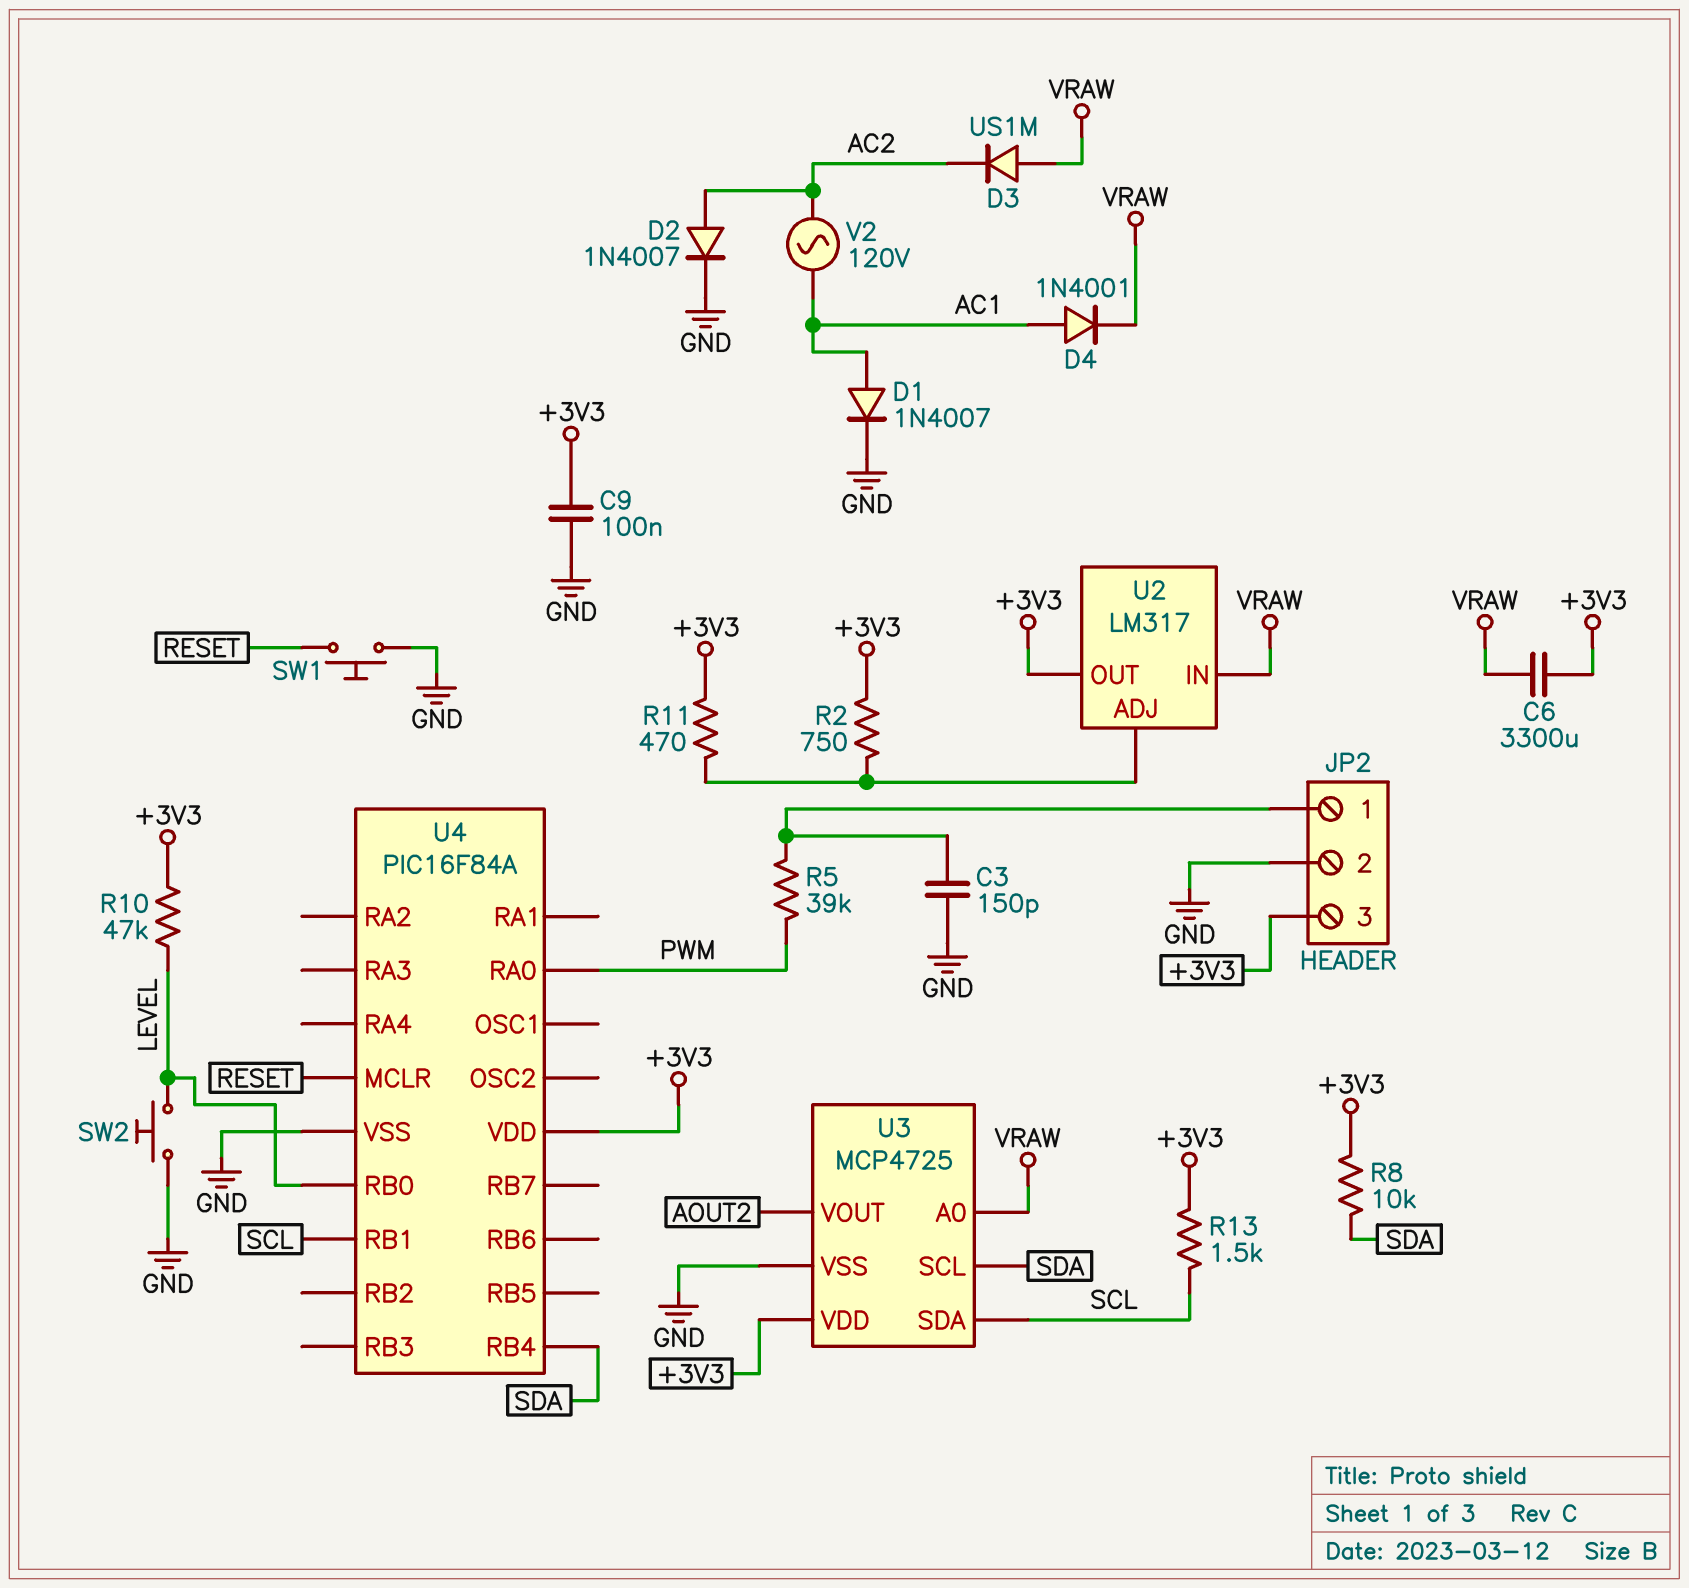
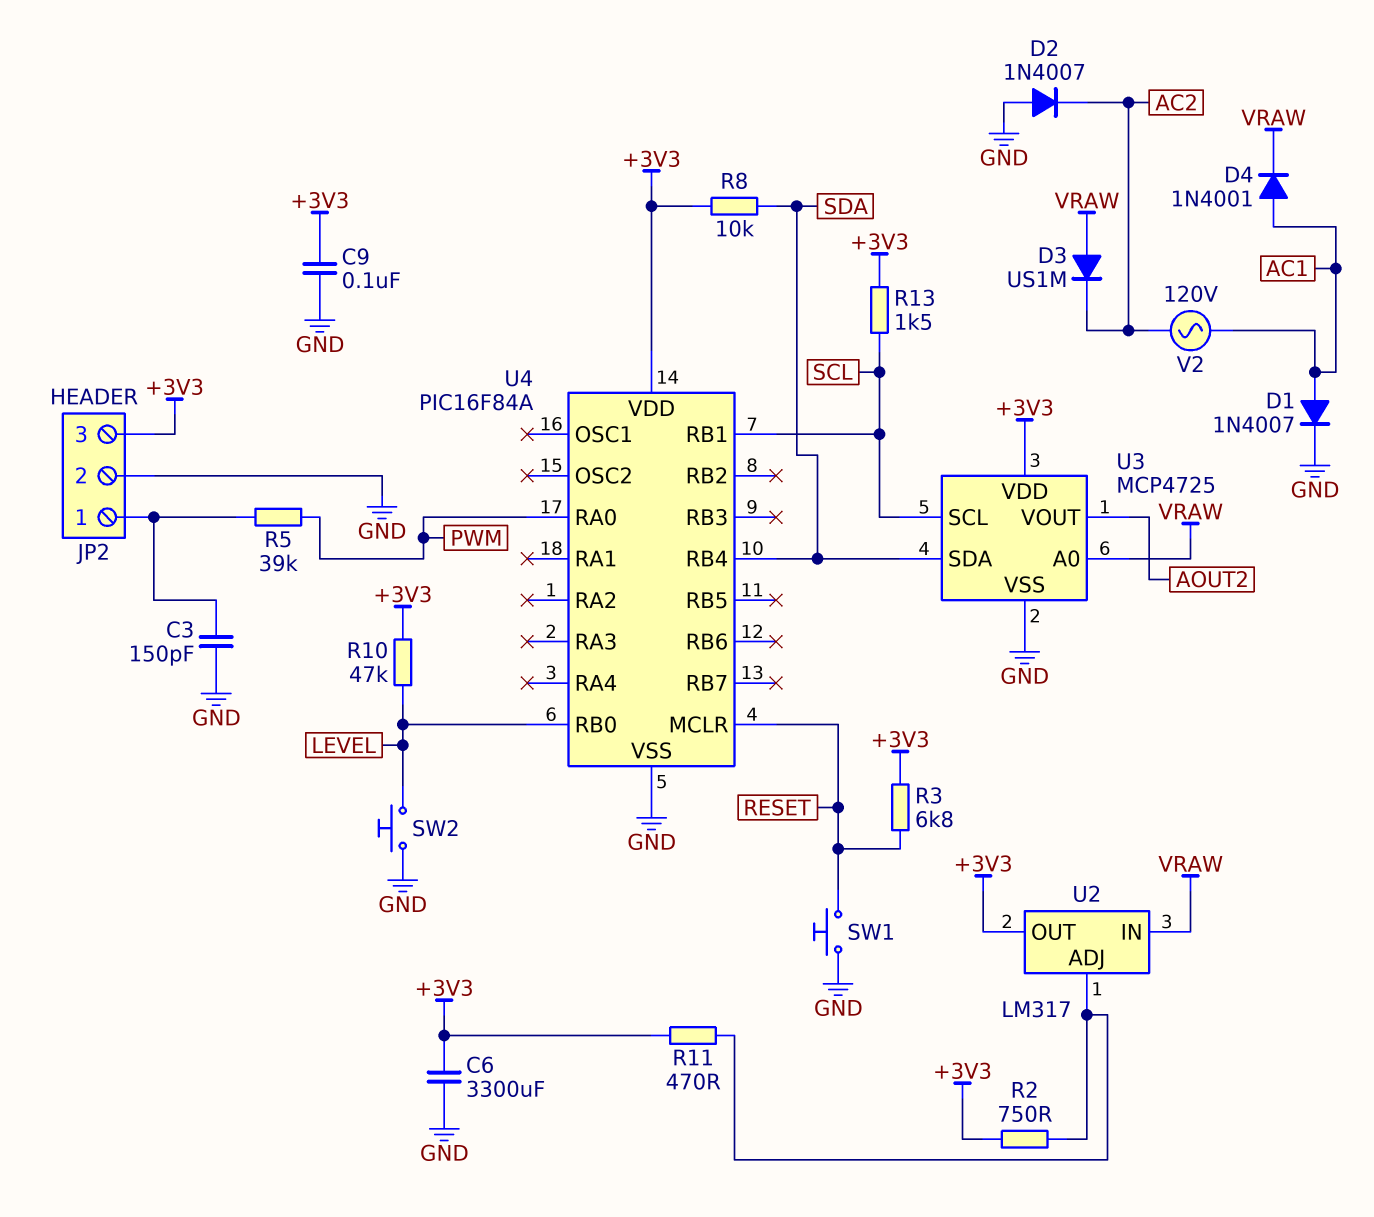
C6: 3300uF (+3V3, VRAW) -> 3300uF (+3V3, GND)
D2: diode 1N4007 (A AC2, K GND) -> diode 1N4007 (A GND, K AC2)
R3: none -> 6.8k (+3V3, RESET)
U3 pin SCL: SDA -> SCL
U3 pin SDA: SCL -> SDA

